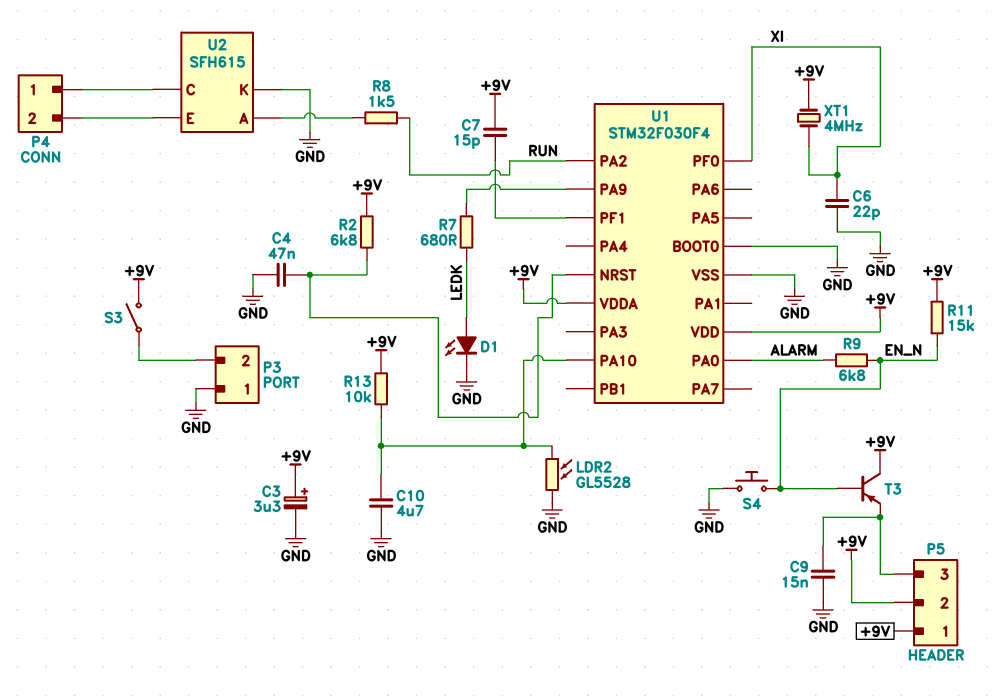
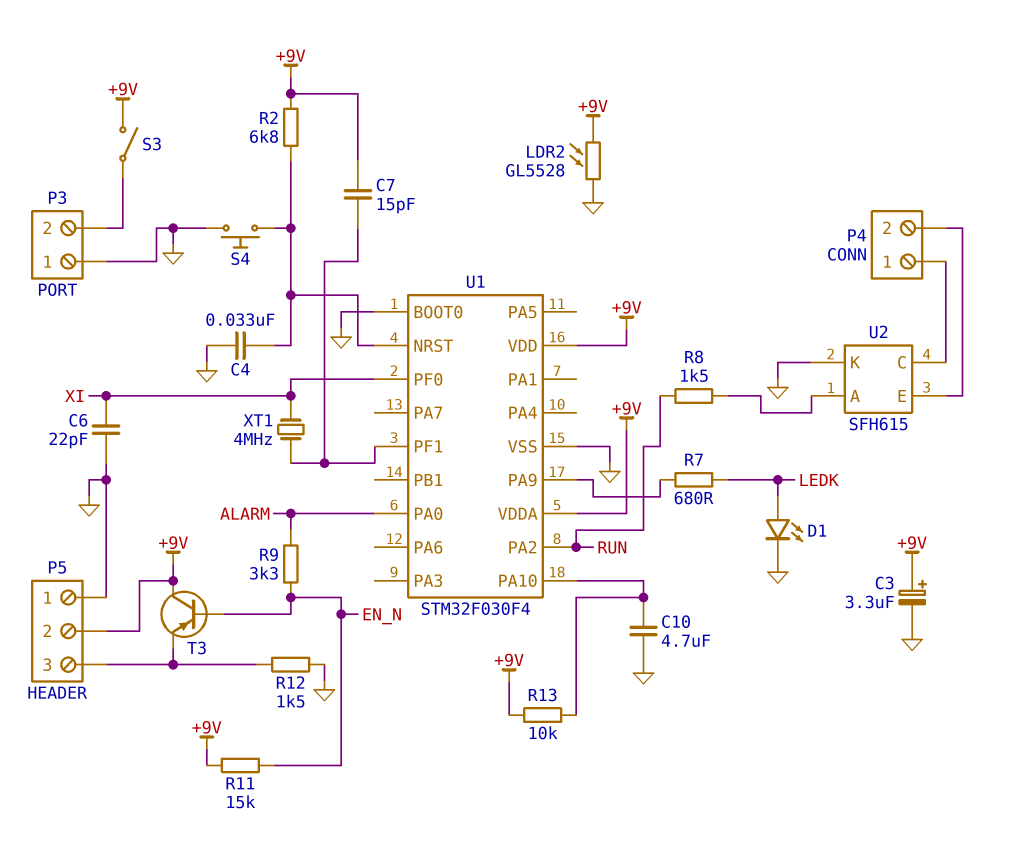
C4: 47nF (GND, U1/NRST) -> 33nF (GND, U1/NRST)
C9: 15nF (GND, P5/3) -> none
LDR2: GL5528 (GND, U1/PA10) -> GL5528 (+9V, GND)
P5 pin 1: +9V -> GND
R9: 6.8k (ALARM, EN_N) -> 3.3k (ALARM, EN_N)
R12: none -> 1.5k (GND, P5/3)
S4: button (EN_N, GND) -> button (GND, U1/NRST)
XT1: 4MHz (+9V, XI) -> 4MHz (U1/PF1, XI)

